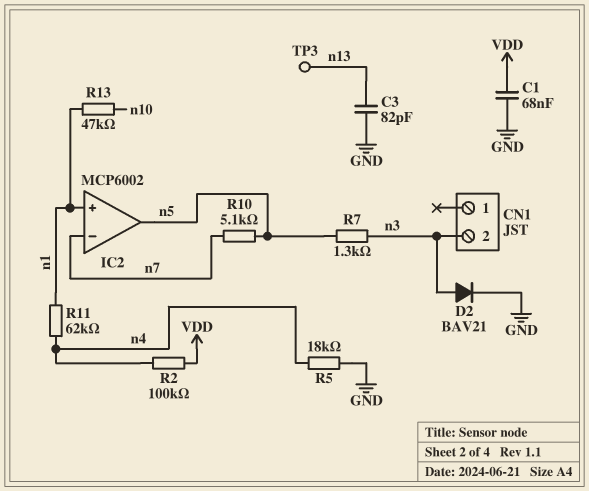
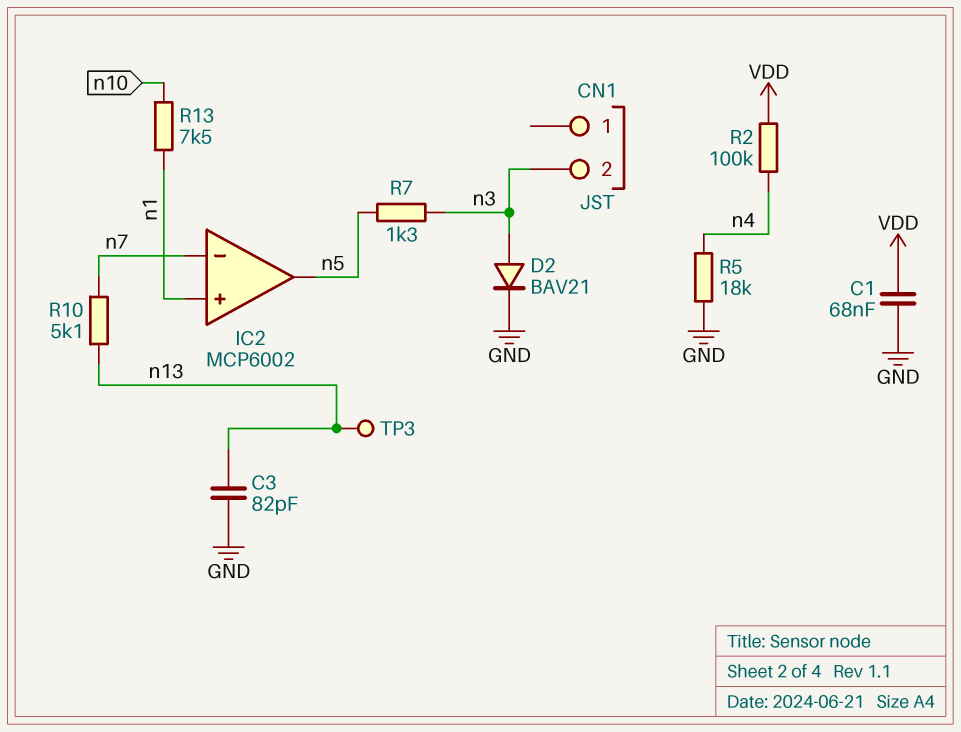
R10: 5.1k (n5, n7) -> 5.1k (n7, n13)
R11: 62k (n1, n4) -> none
R13: 47k (n1, n10) -> 7.5k (n1, n10)

